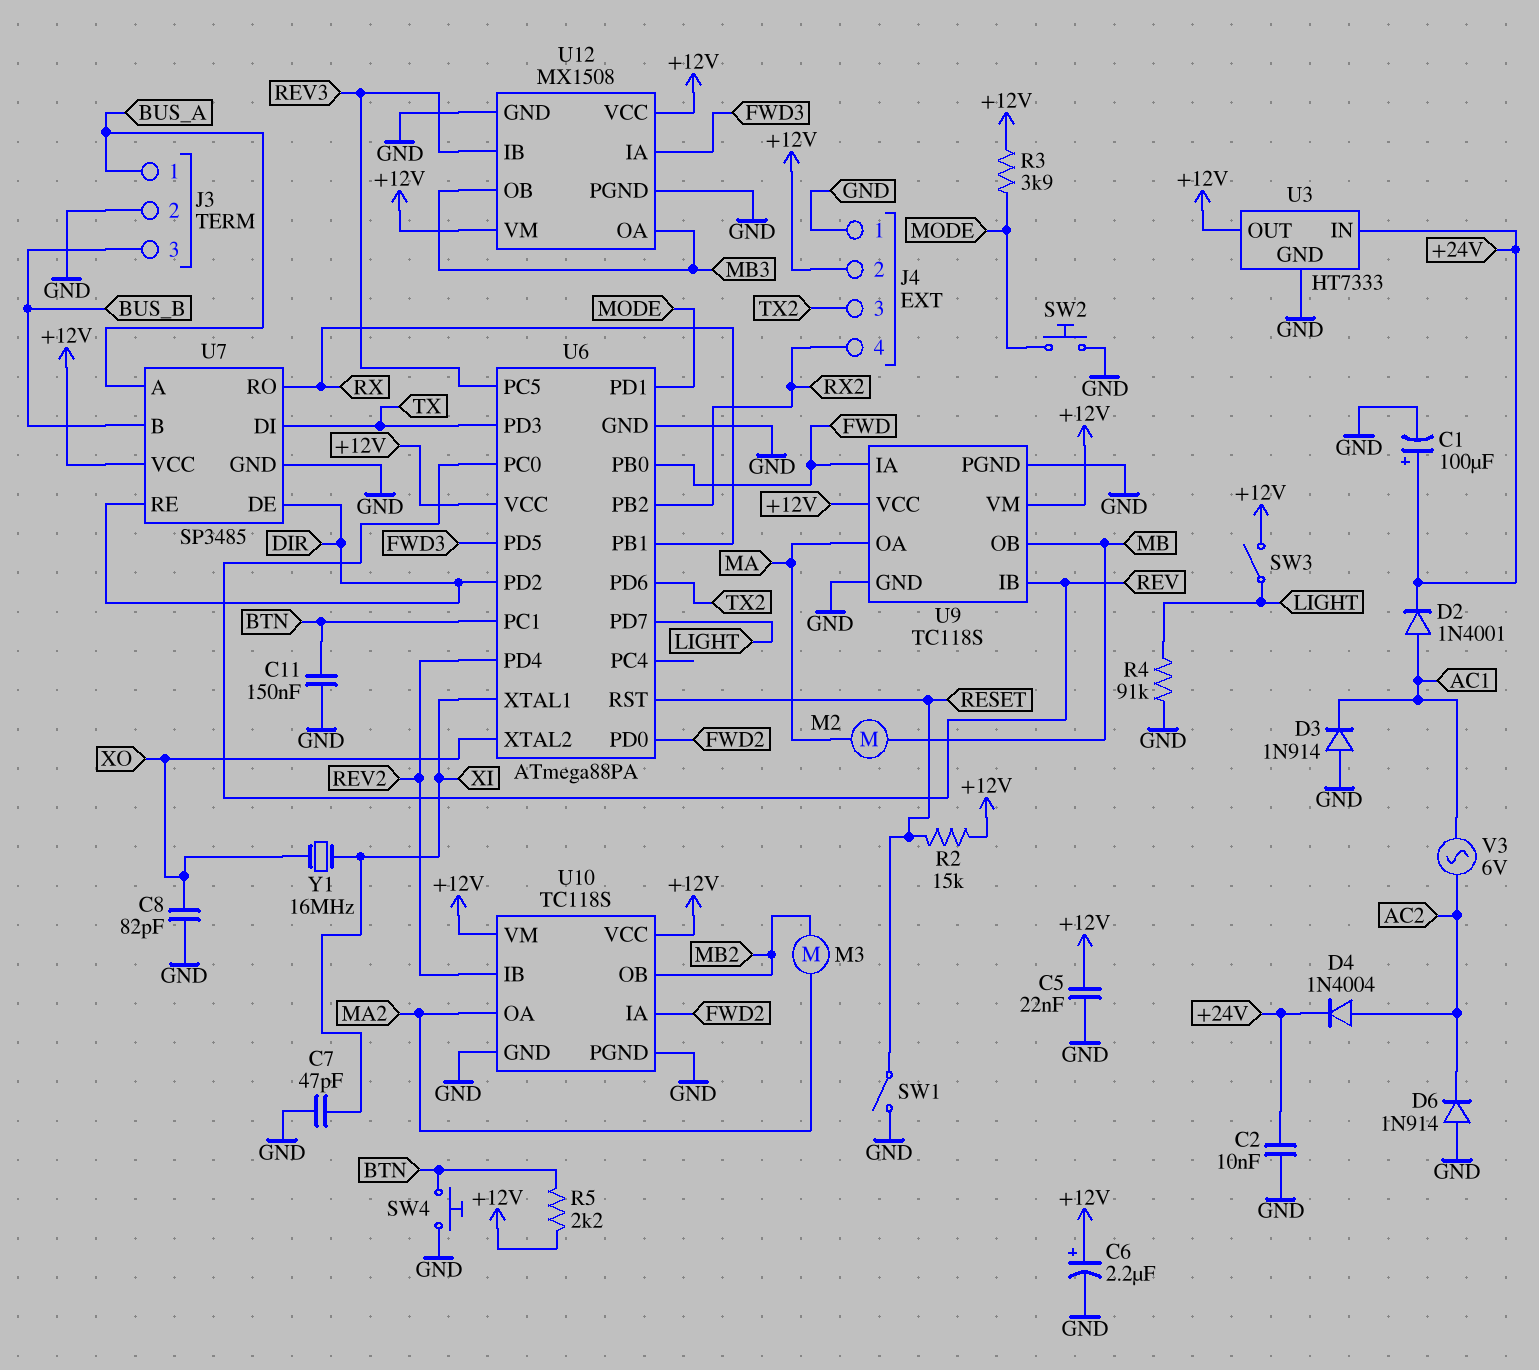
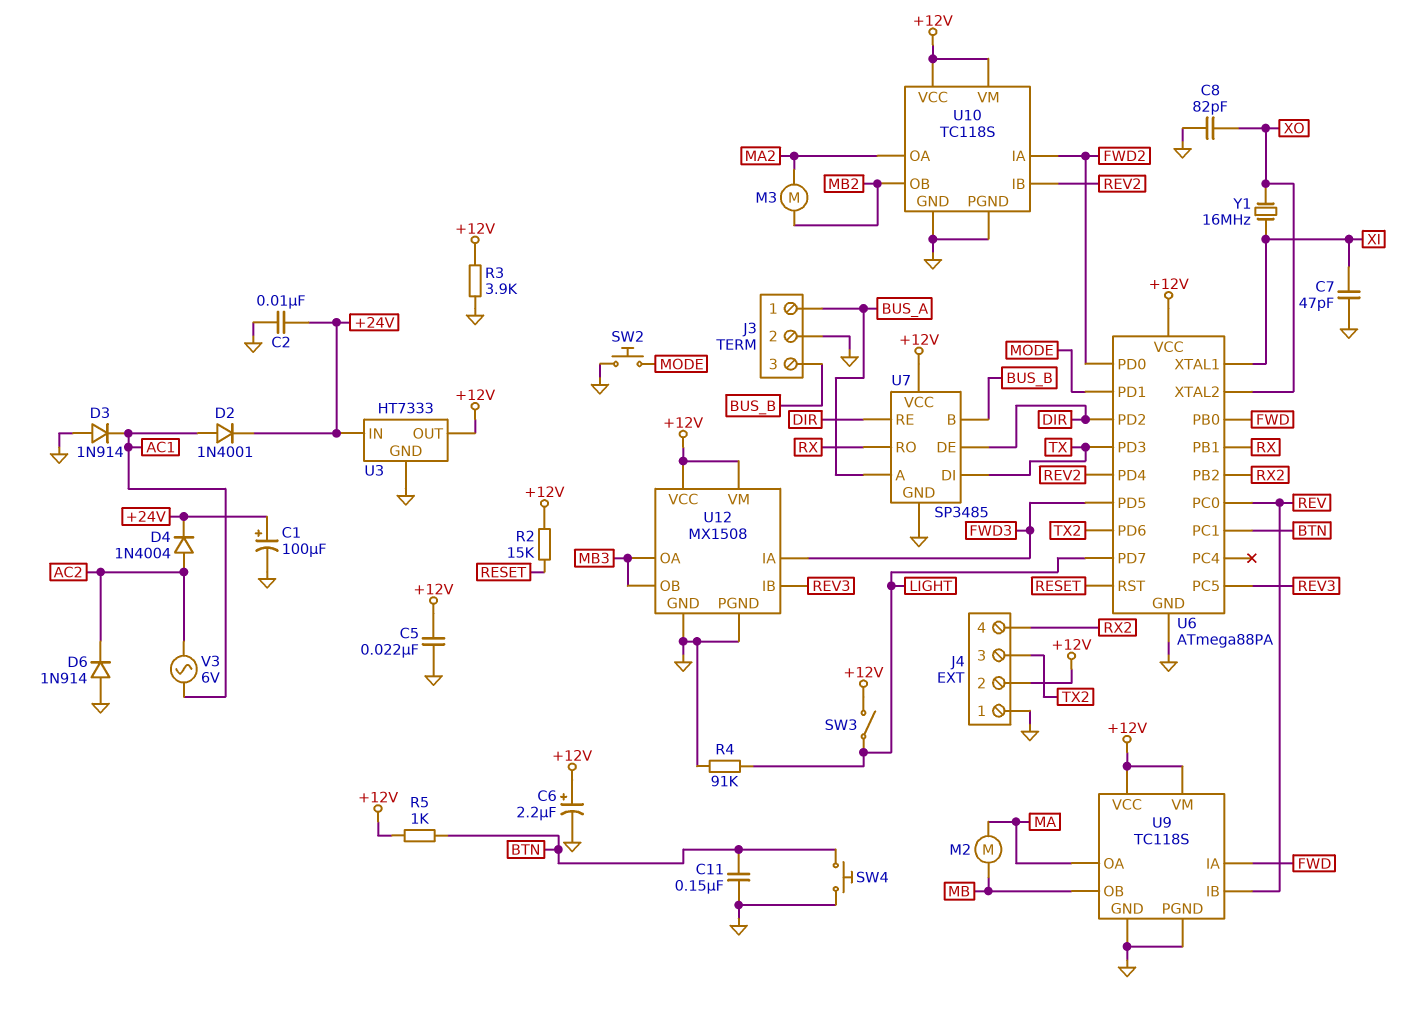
R3: 3.9k (+12V, MODE) -> 3.9k (+12V, GND)
R5: 2.2k (+12V, BTN) -> 1k (+12V, BTN)
SW1: switch (GND, RESET) -> none

